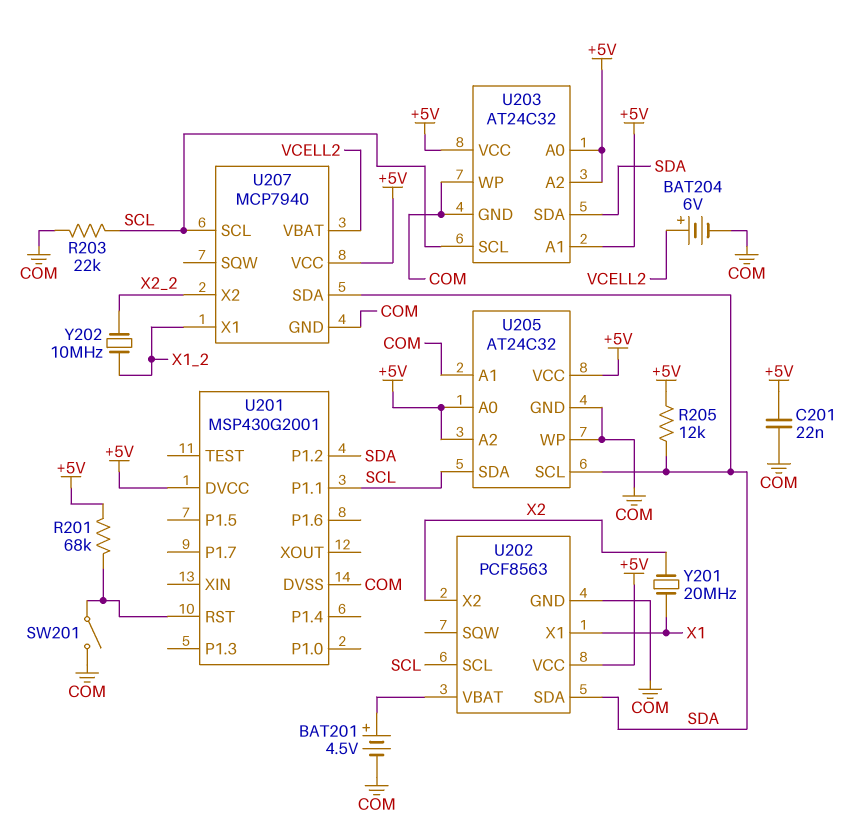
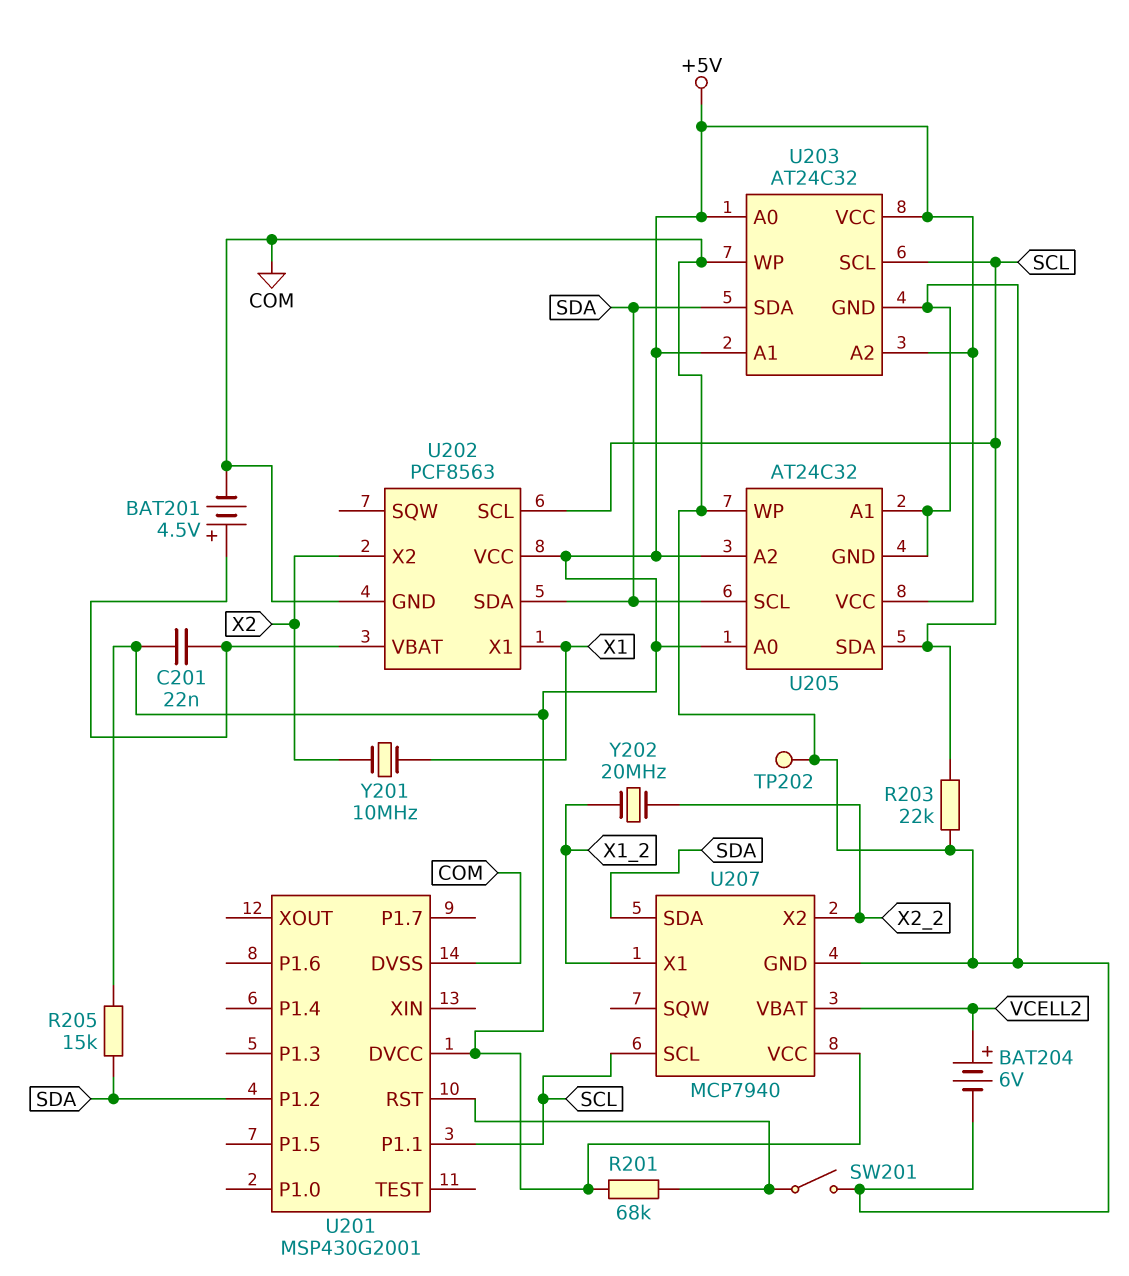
C201: 22nF (+5V, COM) -> 22nF (+5V, U202/VBAT)
R205: 12k (+5V, SDA) -> 15k (+5V, SDA)
TP202: none -> test point (COM)
Y201: 20MHz (X1, X2) -> 10MHz (X1, X2)
Y202: 10MHz (X1_2, X2_2) -> 20MHz (X1_2, X2_2)

